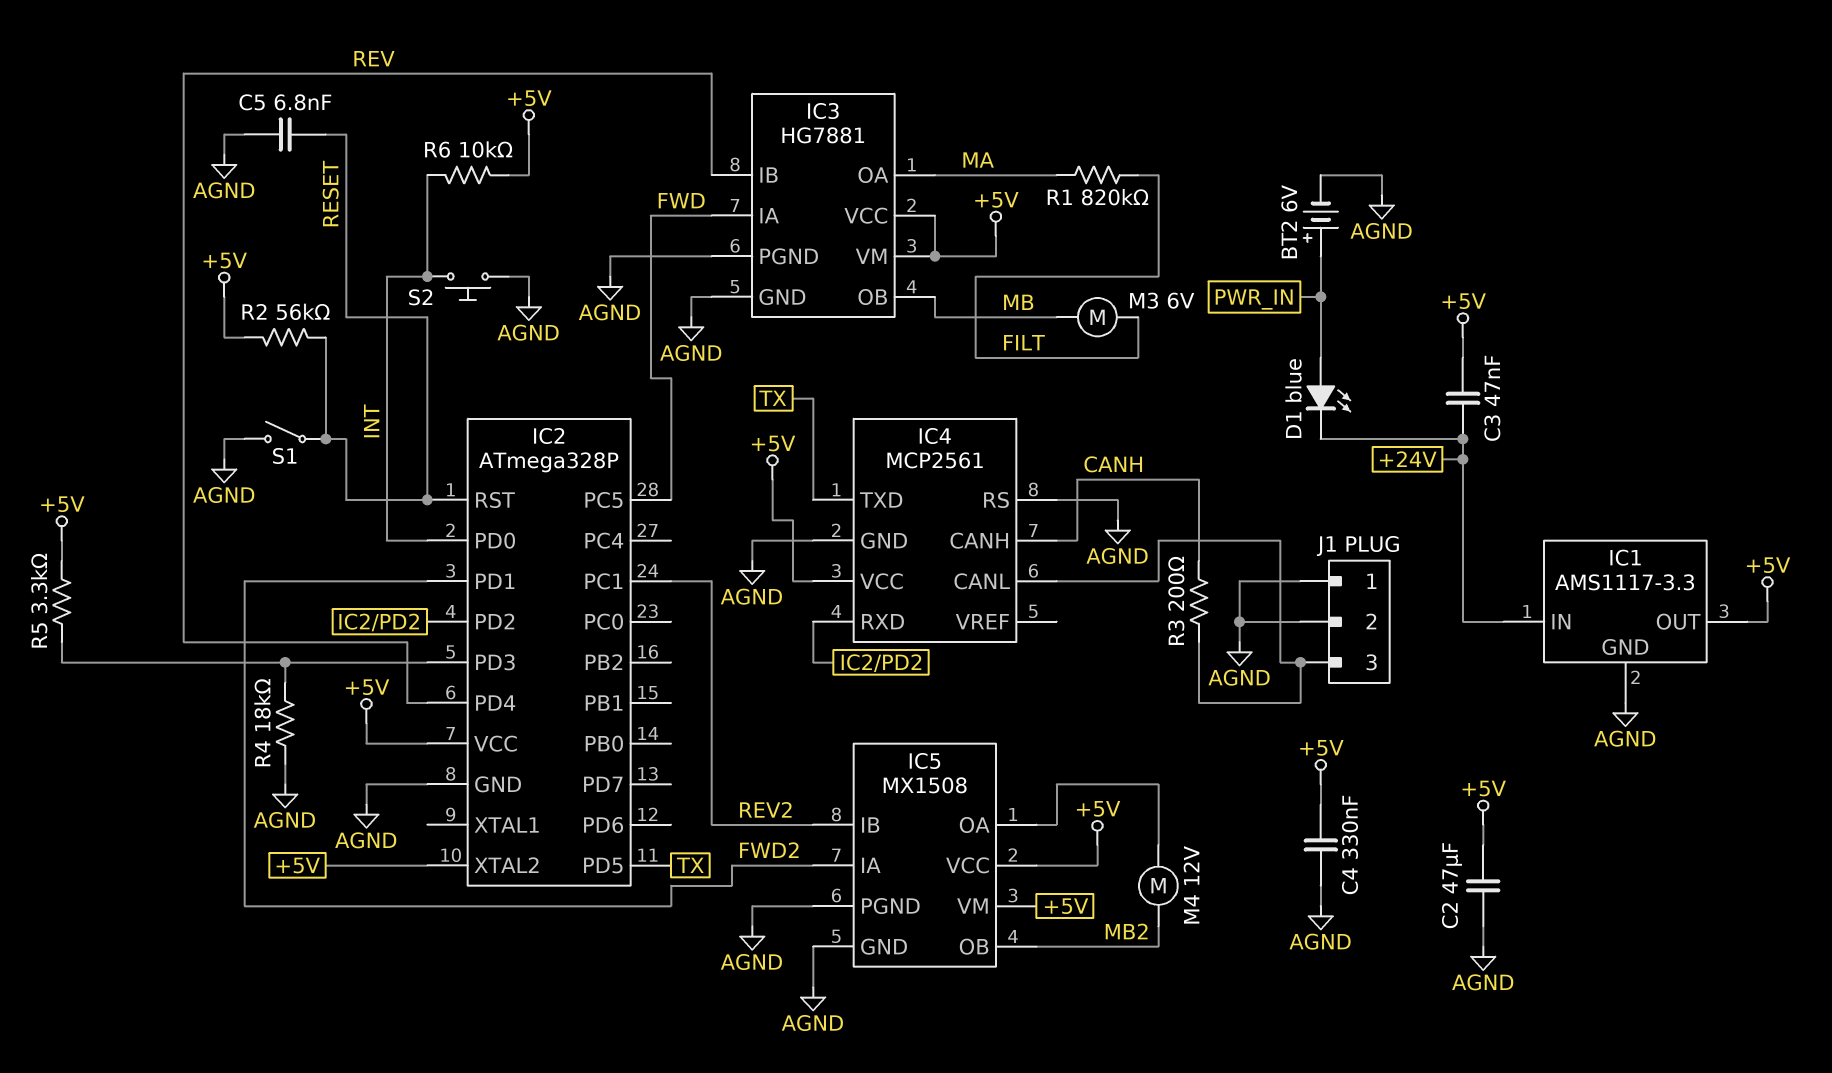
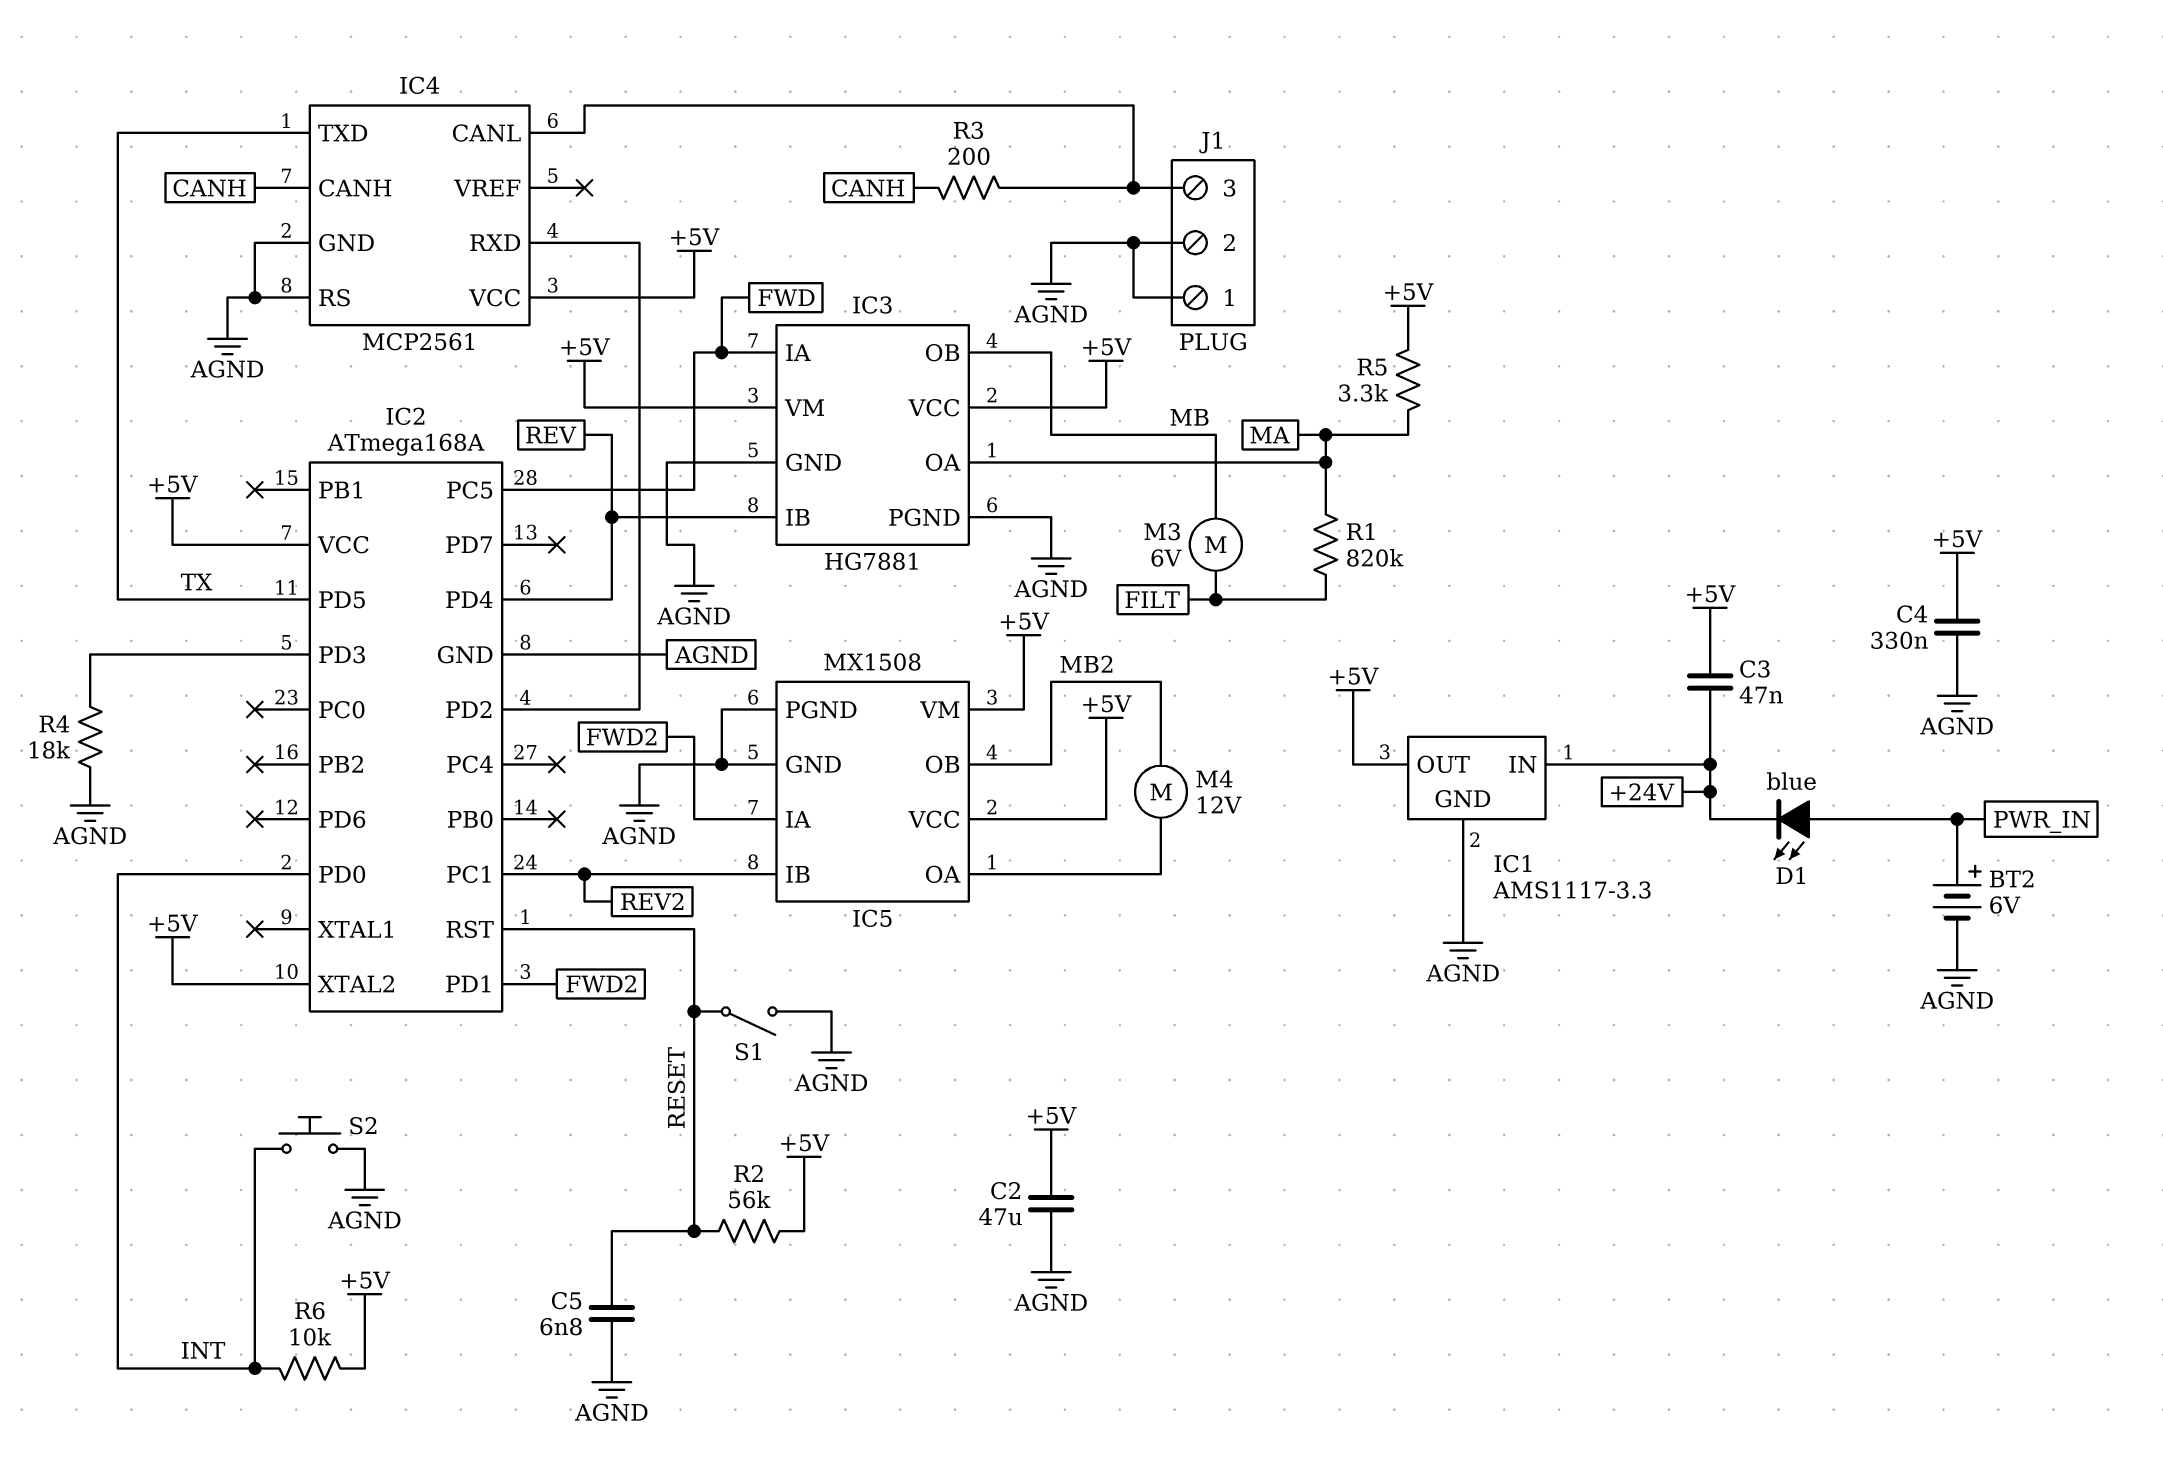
IC2: ATmega328P -> ATmega168A
R5: 3.3k (+5V, IC2/PD3) -> 3.3k (+5V, MA)

